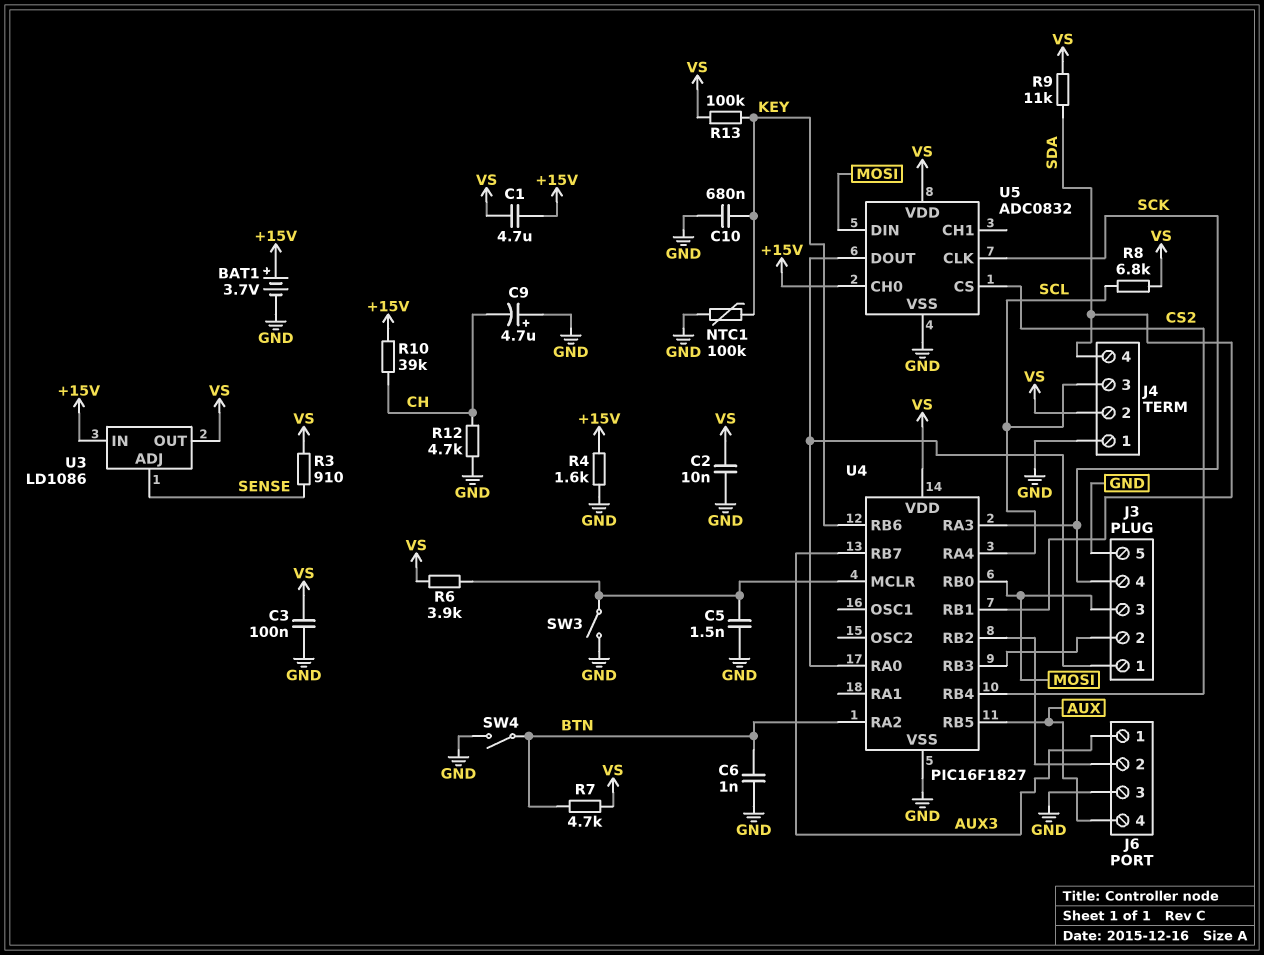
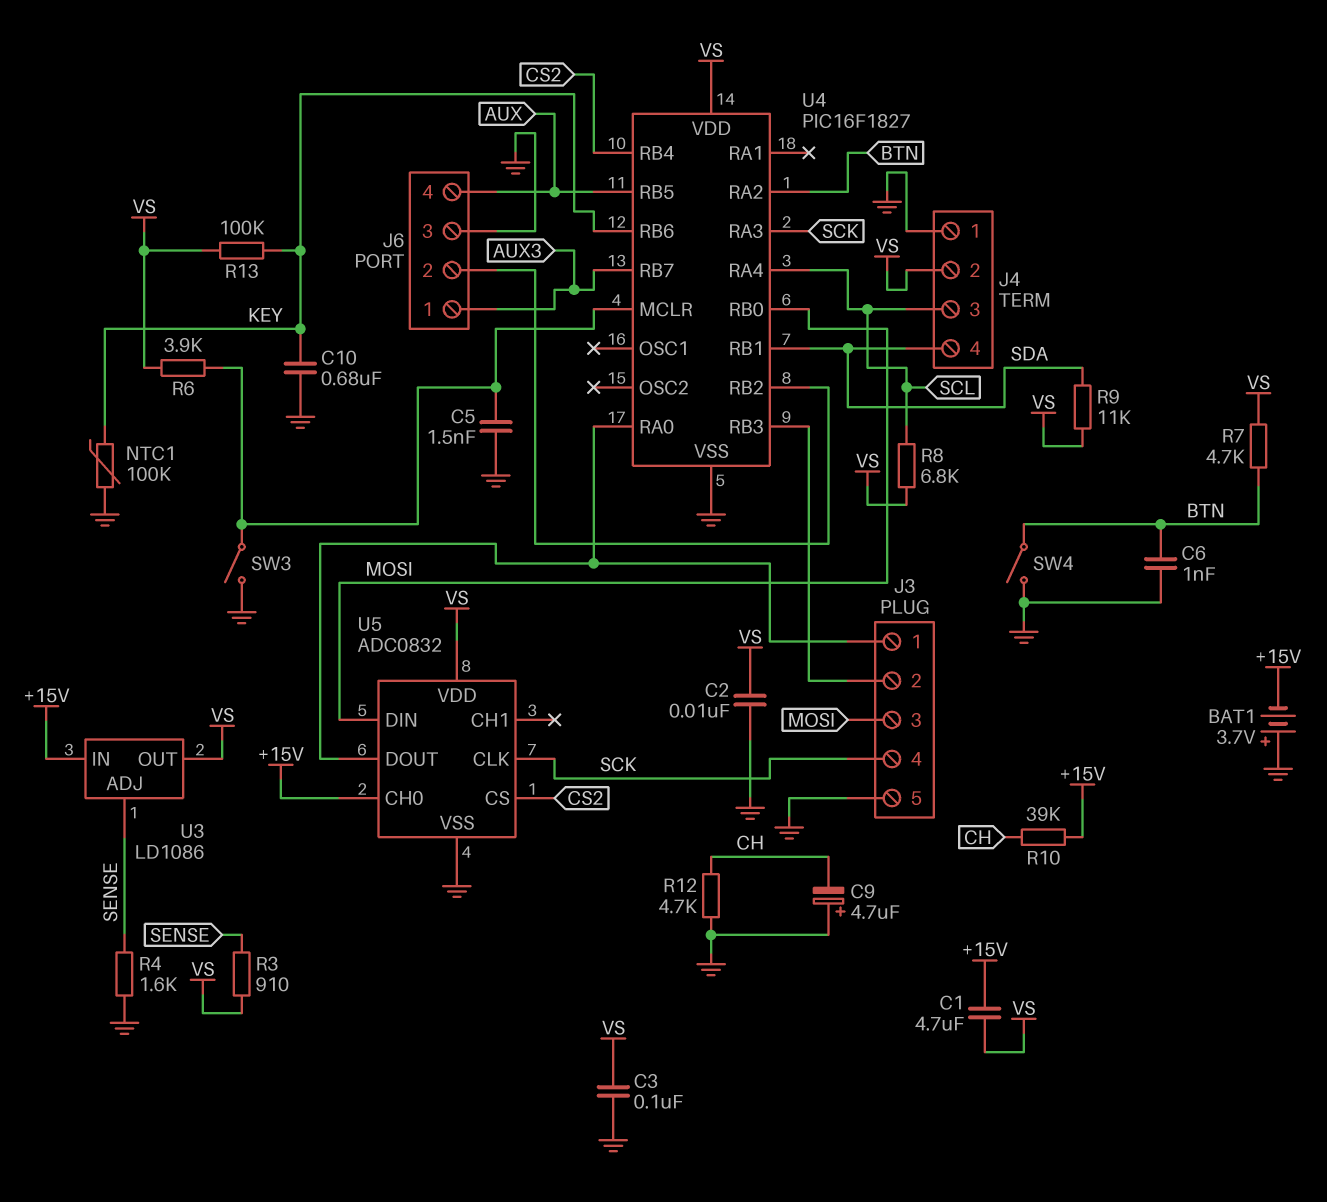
BAT1: 3.7V (plus +15V, minus GND) -> 3.7V (plus GND, minus +15V)
R4: 1.6k (+15V, GND) -> 1.6k (GND, SENSE)

